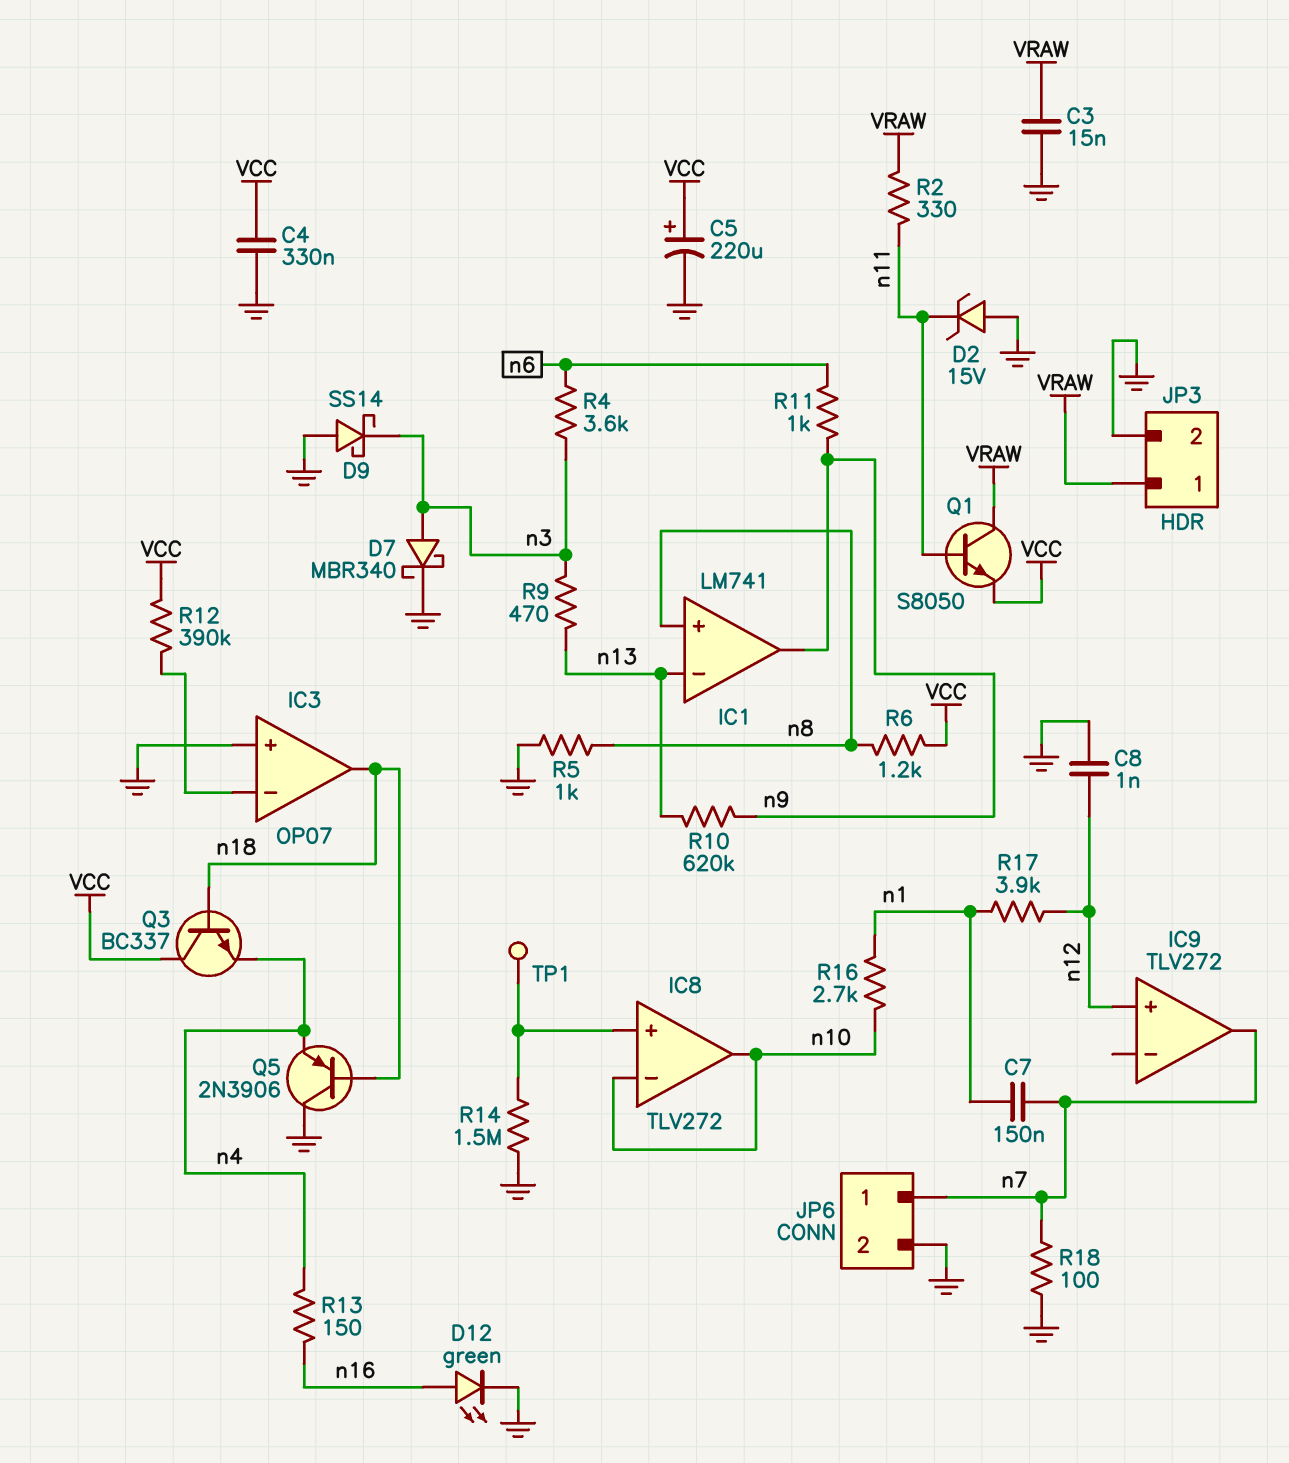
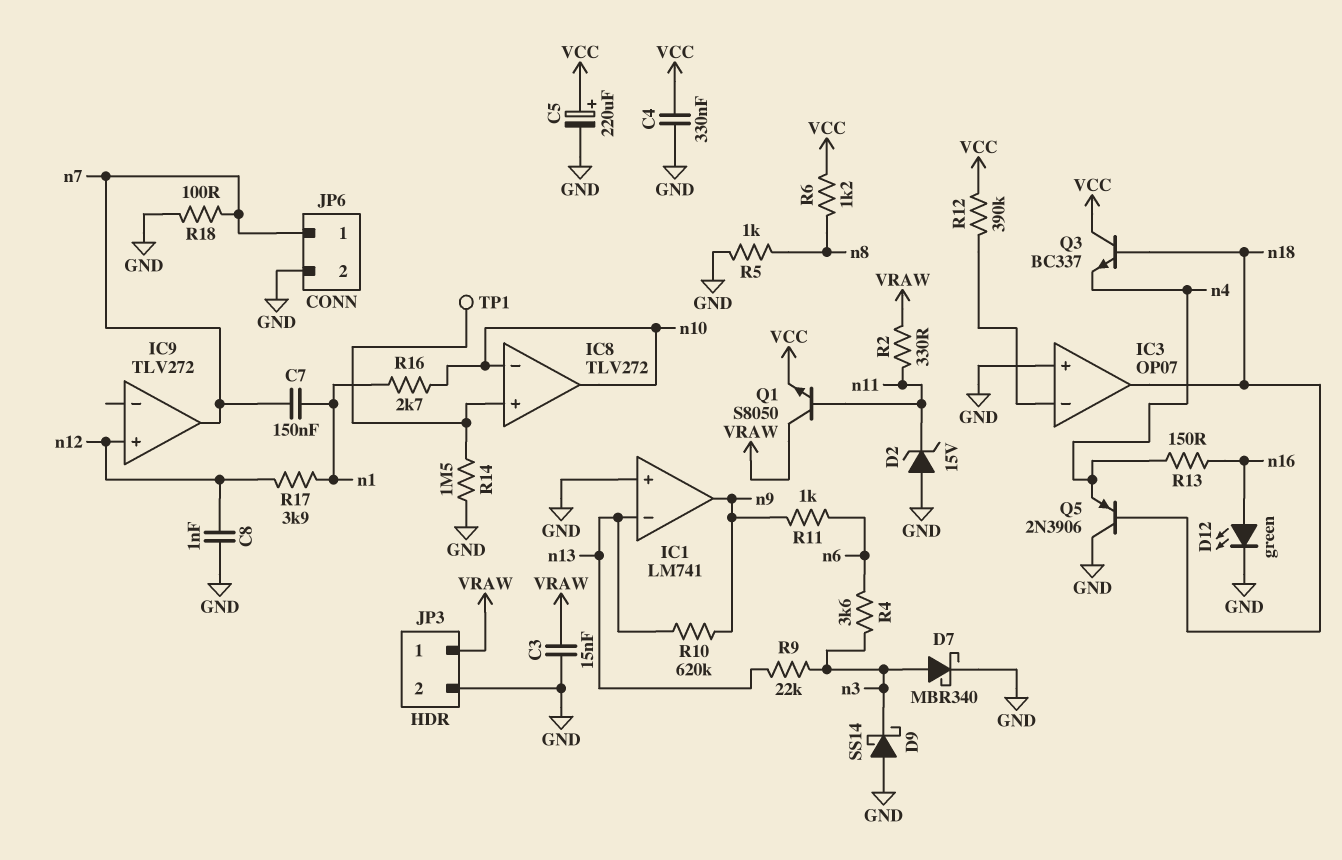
IC1 pin in+: n8 -> GND
R9: 470 (n3, n13) -> 22k (n3, n13)

